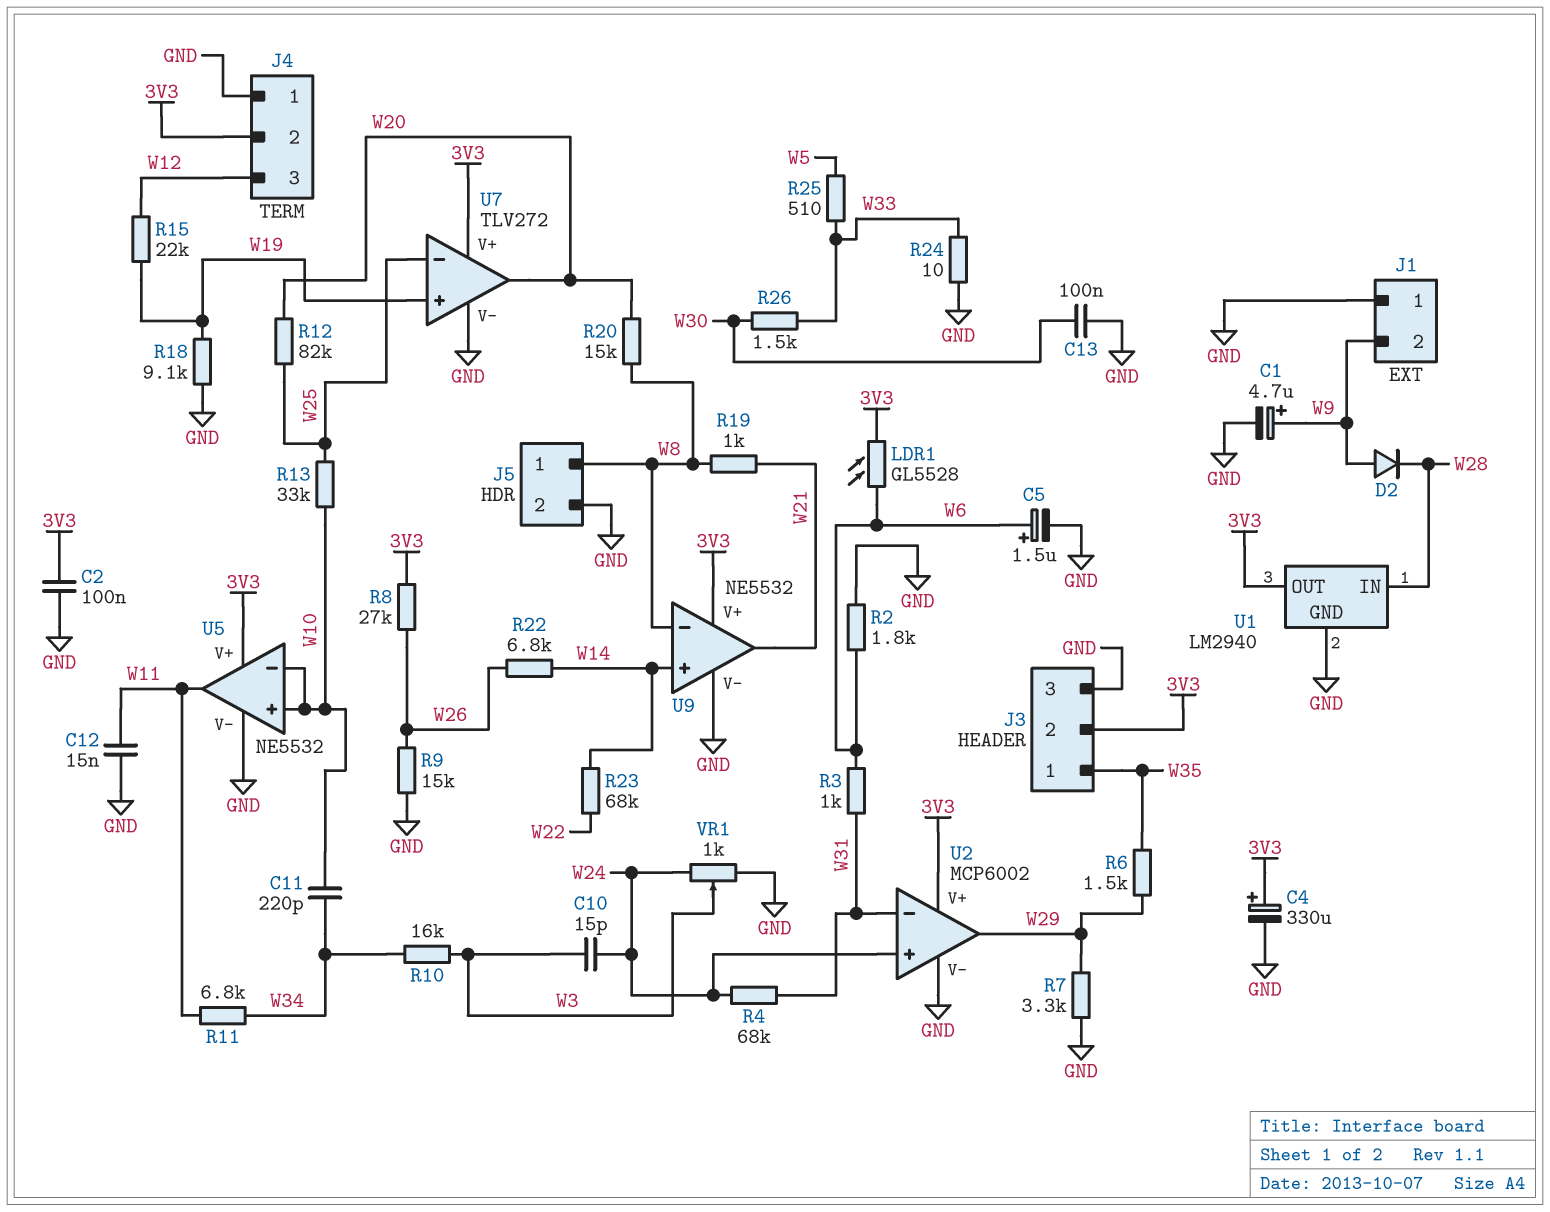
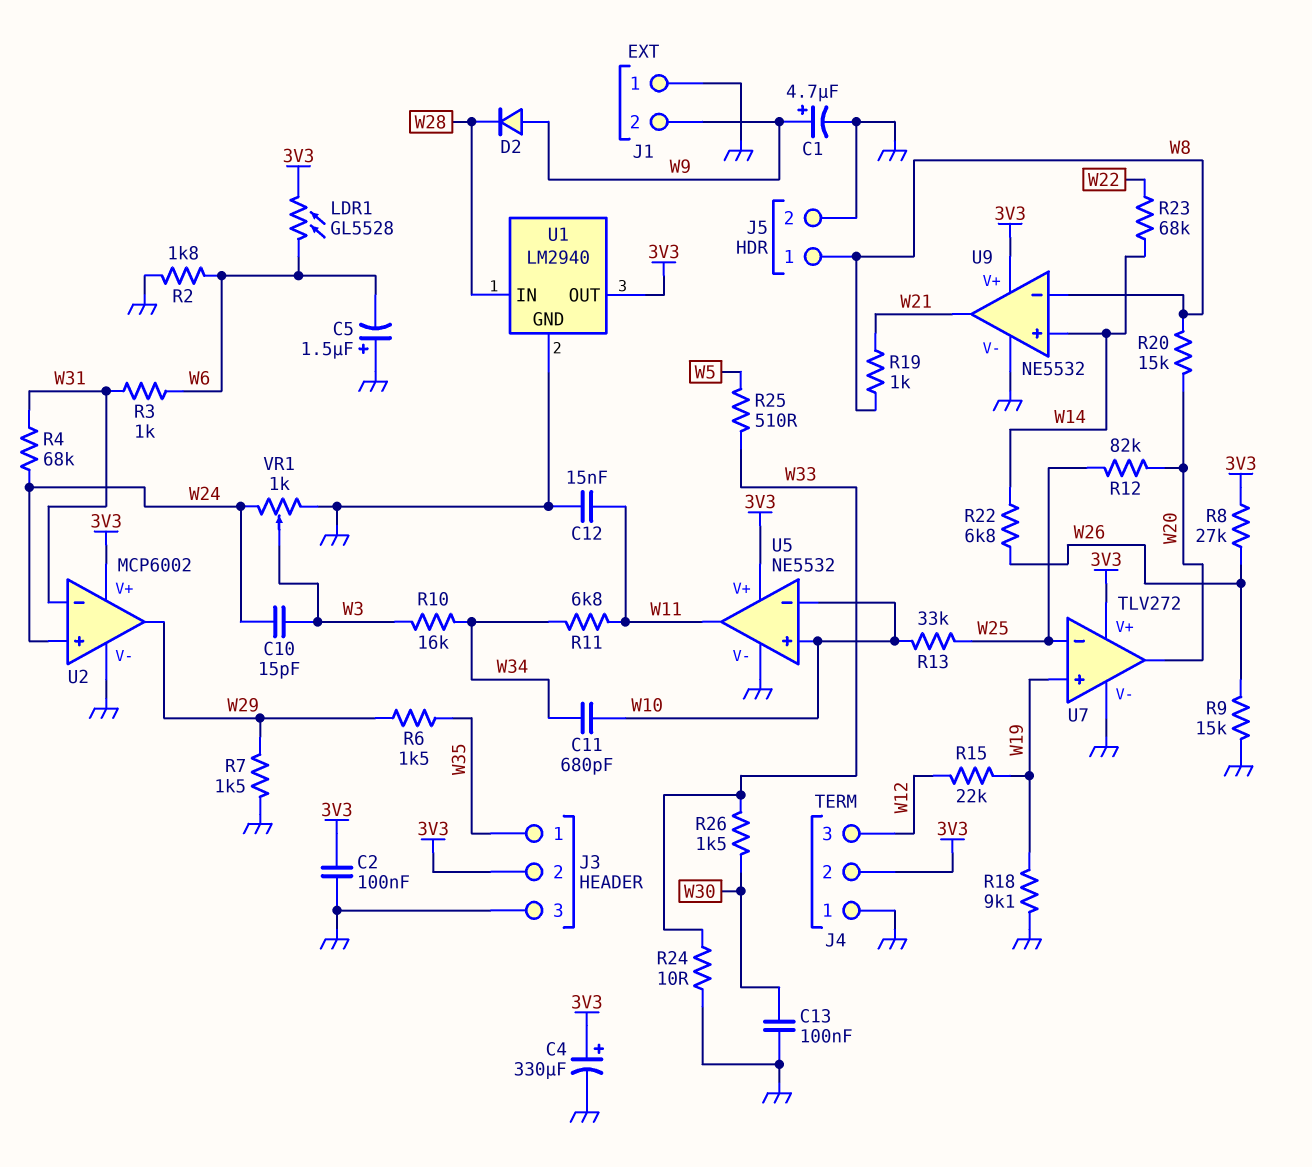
C5: 1.5uF (plus W6, minus GND) -> 1.5uF (plus GND, minus W6)
C11: 220pF (W10, W34) -> 680pF (W10, W34)
R7: 3.3k (GND, W29) -> 1.5k (GND, W29)

